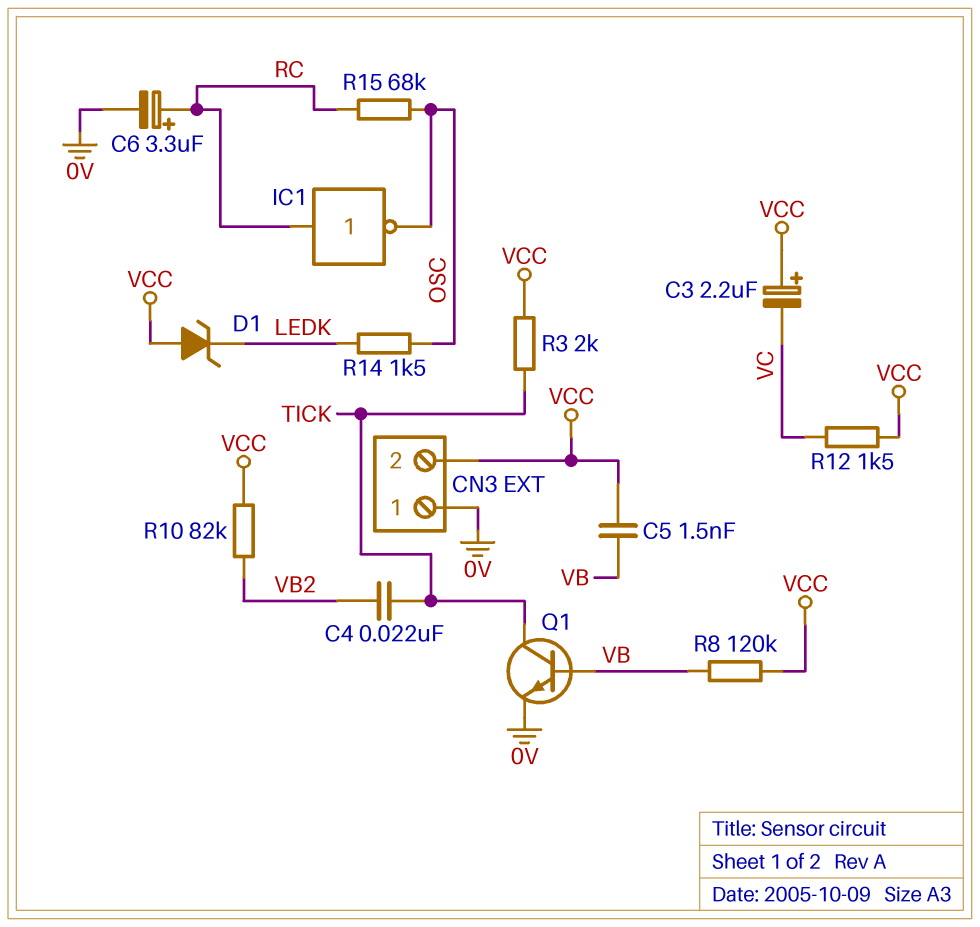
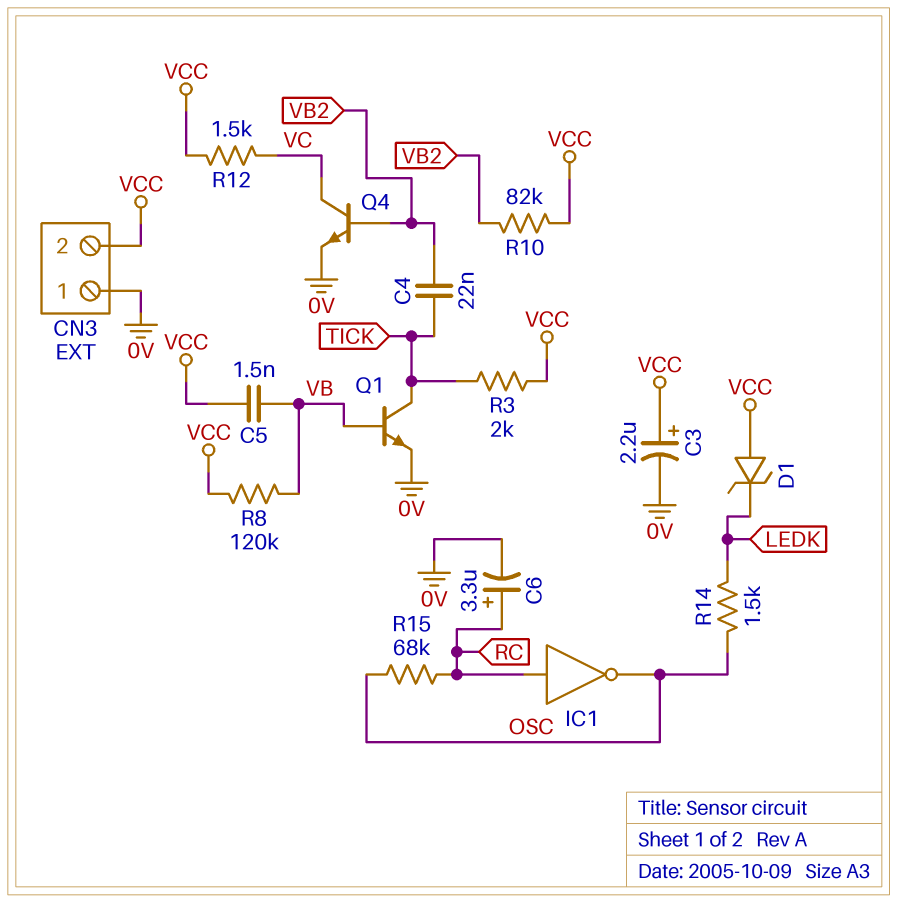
C3: 2.2uF (plus VCC, minus VC) -> 2.2uF (plus VCC, minus 0V)
Q4: none -> NPN (B VB2, C VC, E 0V)

